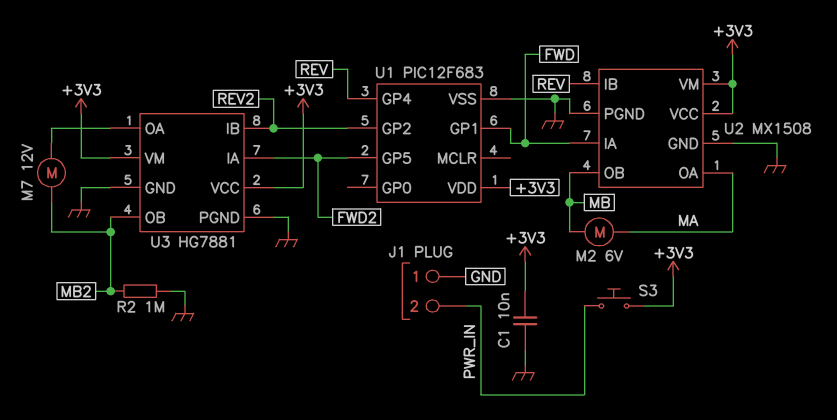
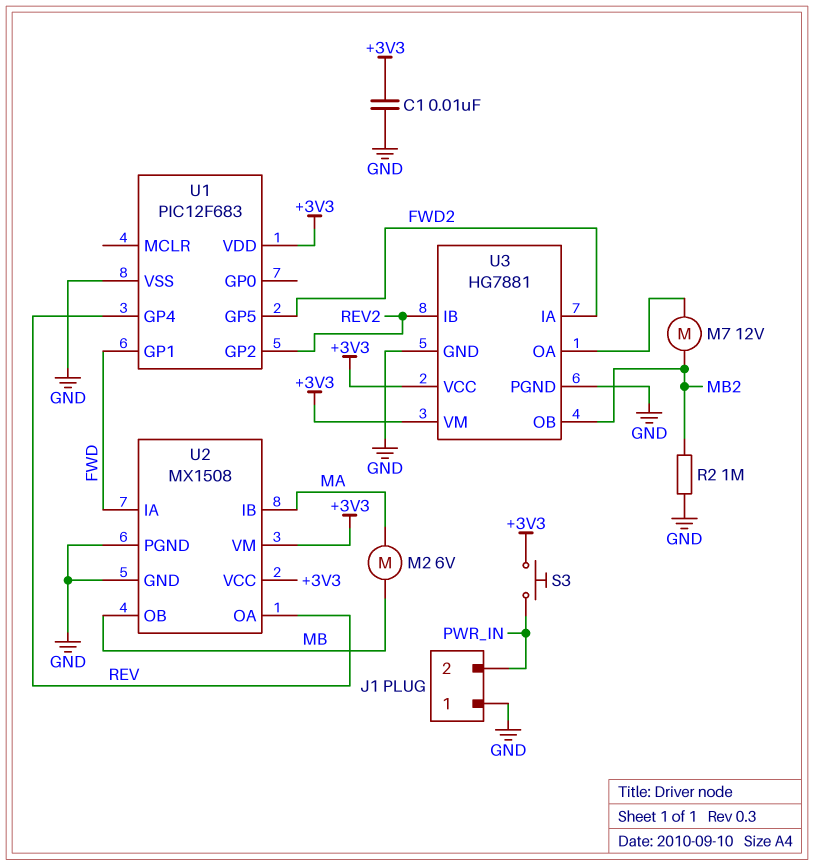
U2 pin IB: REV -> MA
U2 pin OA: MA -> REV

